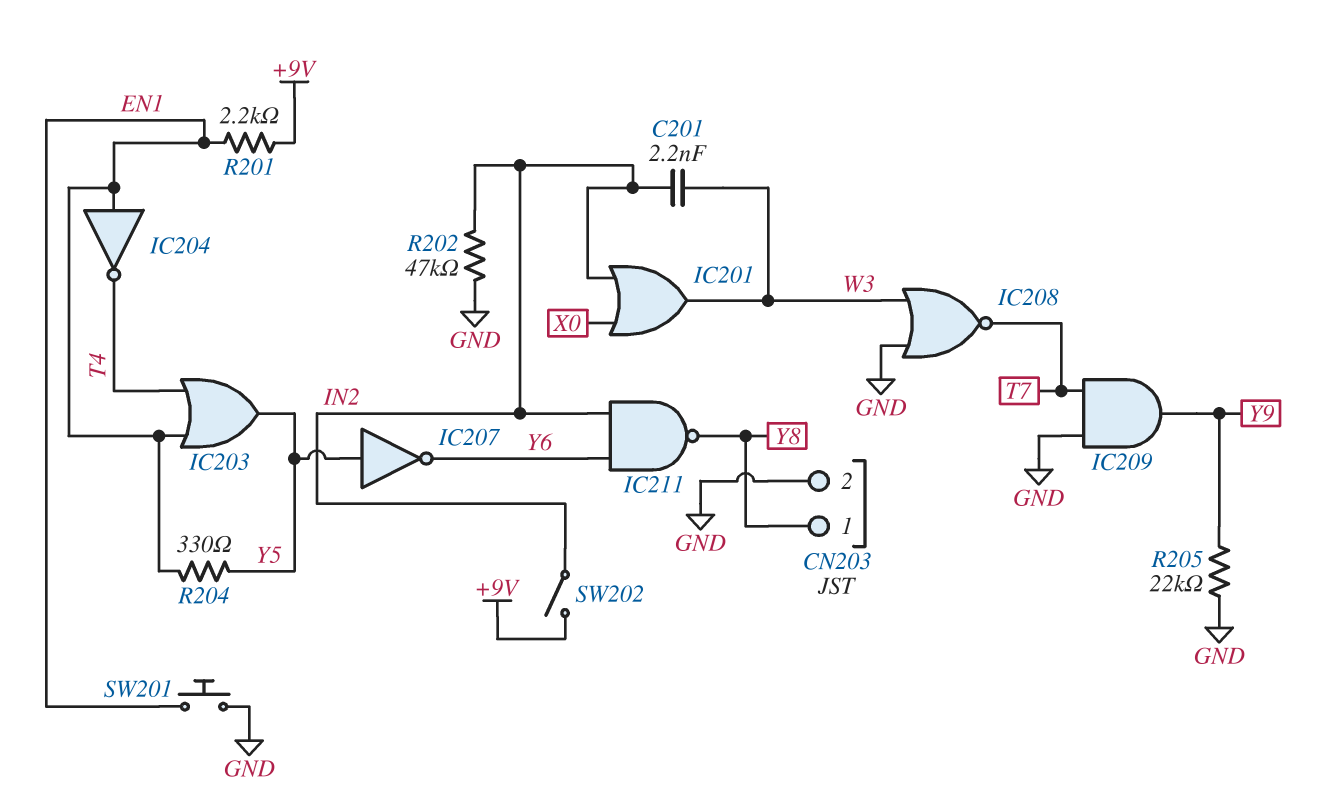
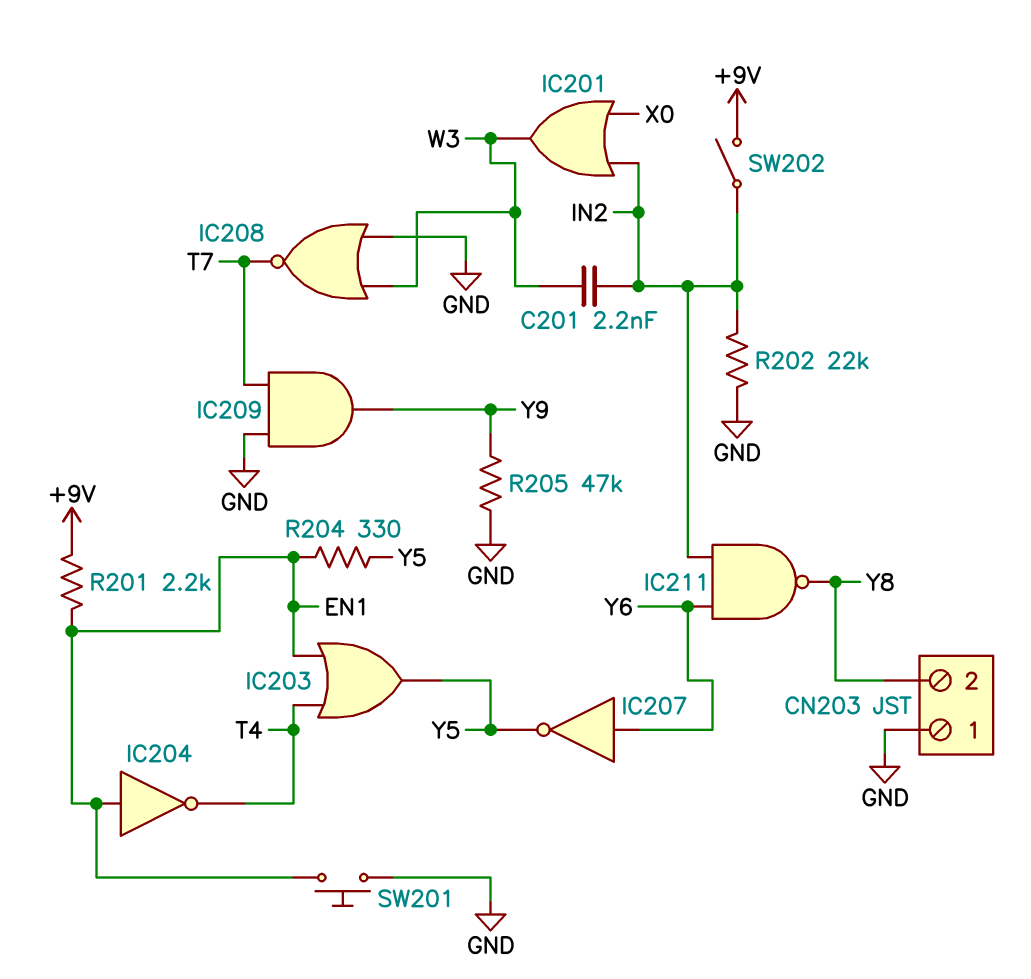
CN203 pin 1: Y8 -> GND
CN203 pin 2: GND -> Y8
IC207: NOT (in Y5, out Y6) -> NOT (in Y6, out Y5)
R202: 47k (GND, IN2) -> 22k (GND, IN2)
R205: 22k (GND, Y9) -> 47k (GND, Y9)

